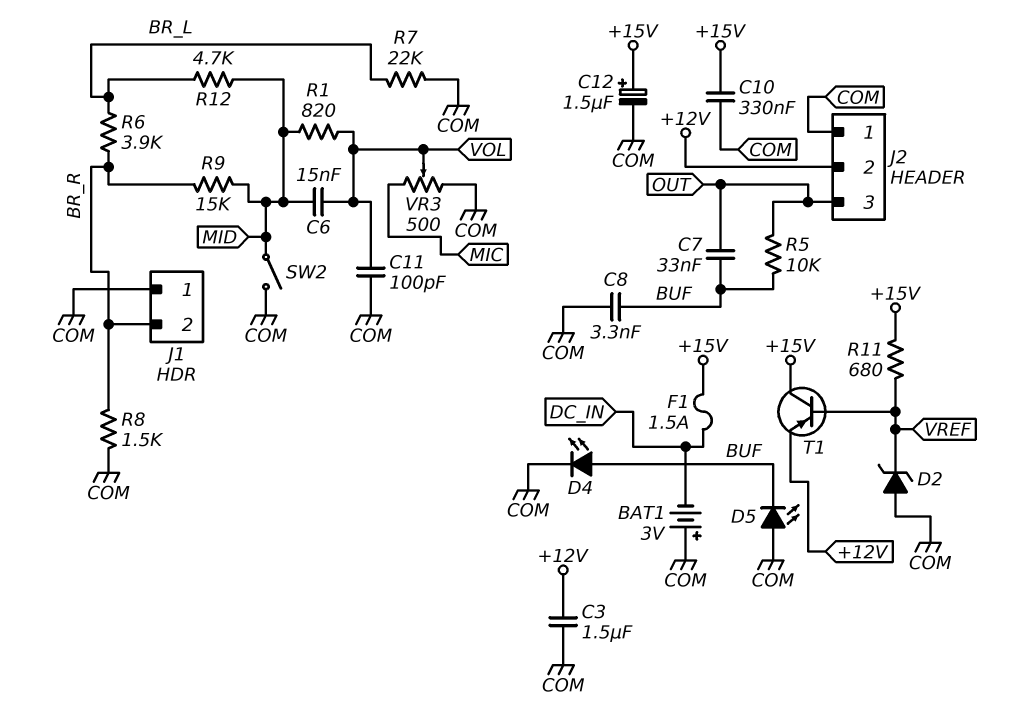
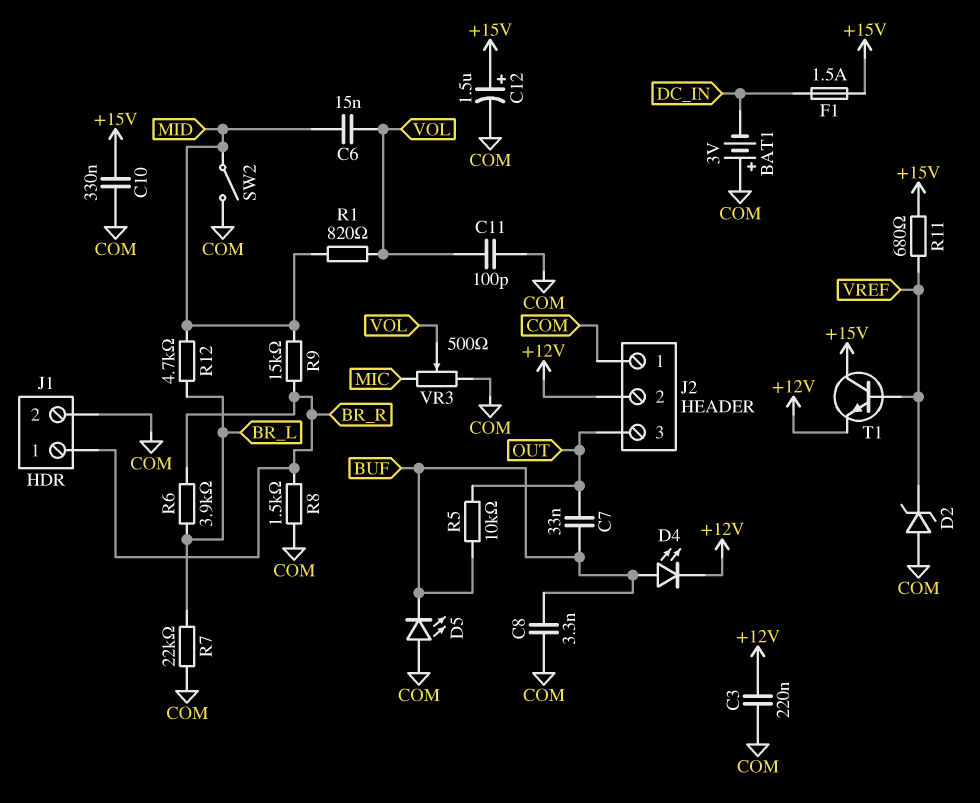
C3: 1.5uF (+12V, COM) -> 220nF (+12V, COM)
D4: LED (A BUF, K COM) -> LED (A BUF, K +12V)
J1 pin 1: COM -> BR_R
J1 pin 2: BR_R -> COM
T1: PNP (B VREF, C +15V, E +12V) -> NPN (B VREF, C +15V, E +12V)

